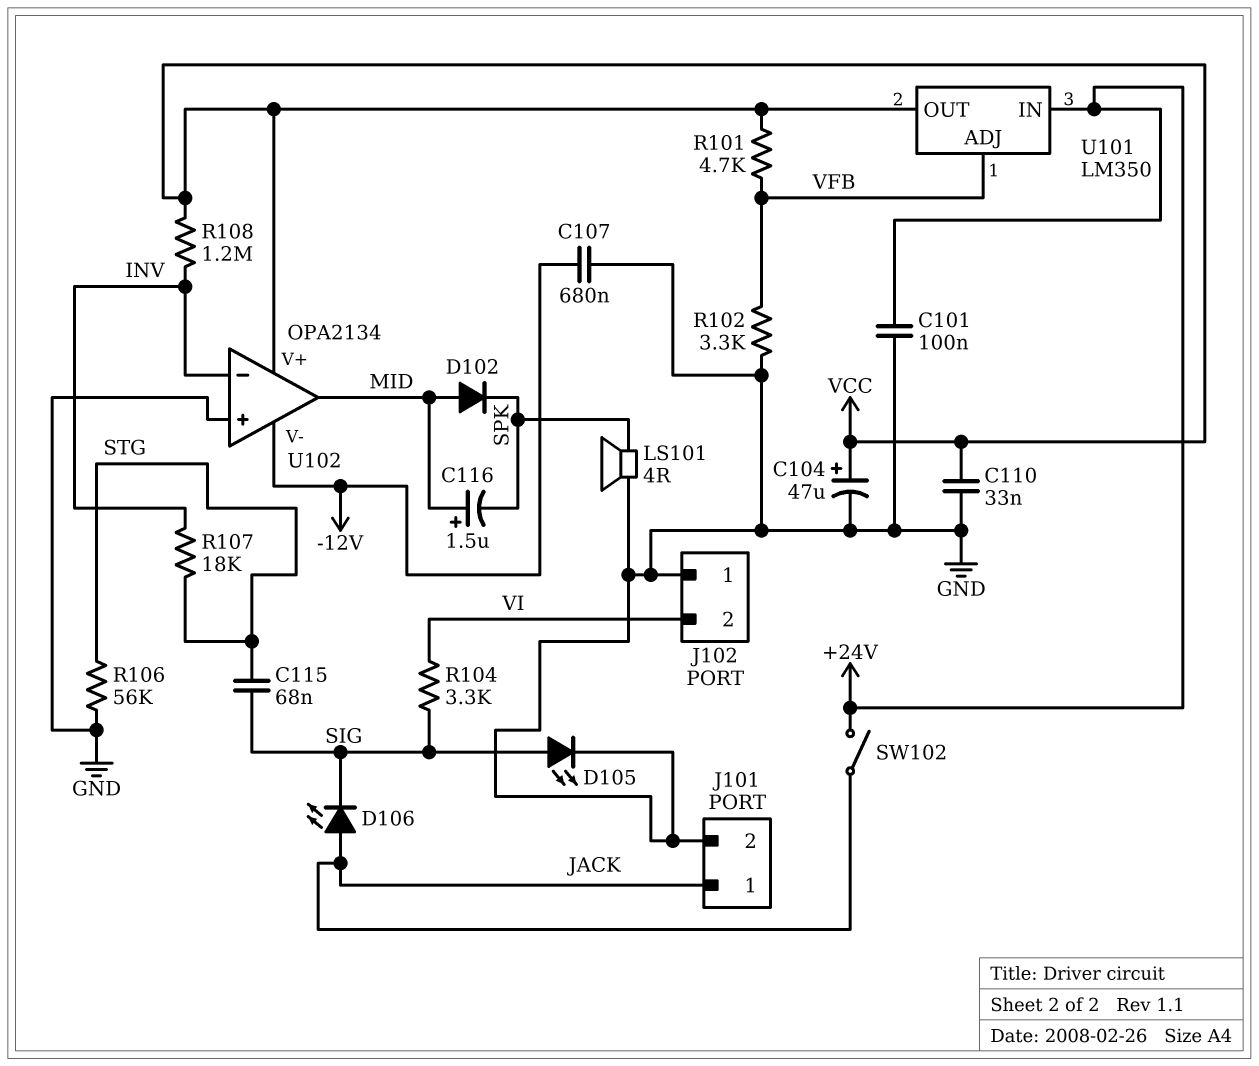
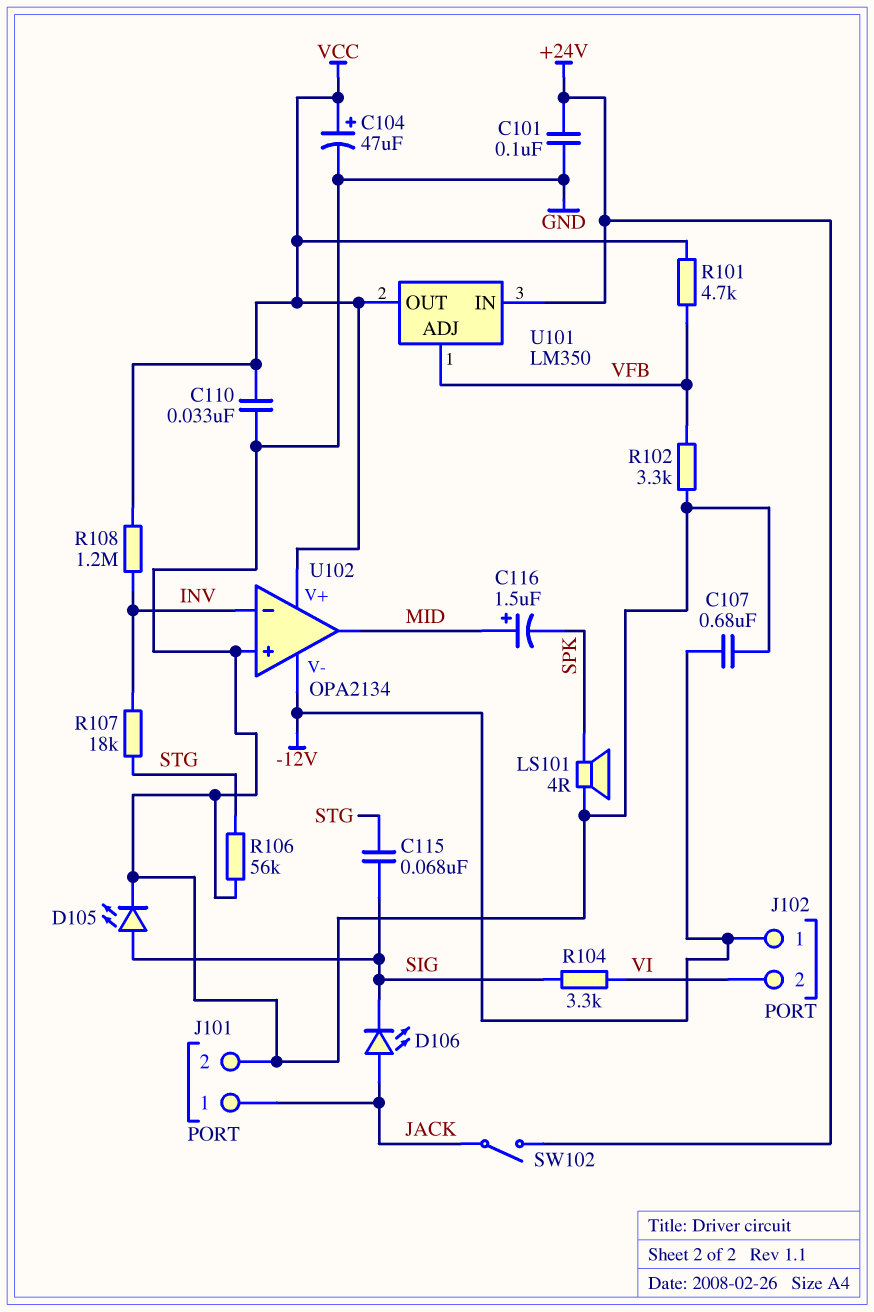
D102: diode (A MID, K SPK) -> none
J102 pin 1: GND -> -12V

